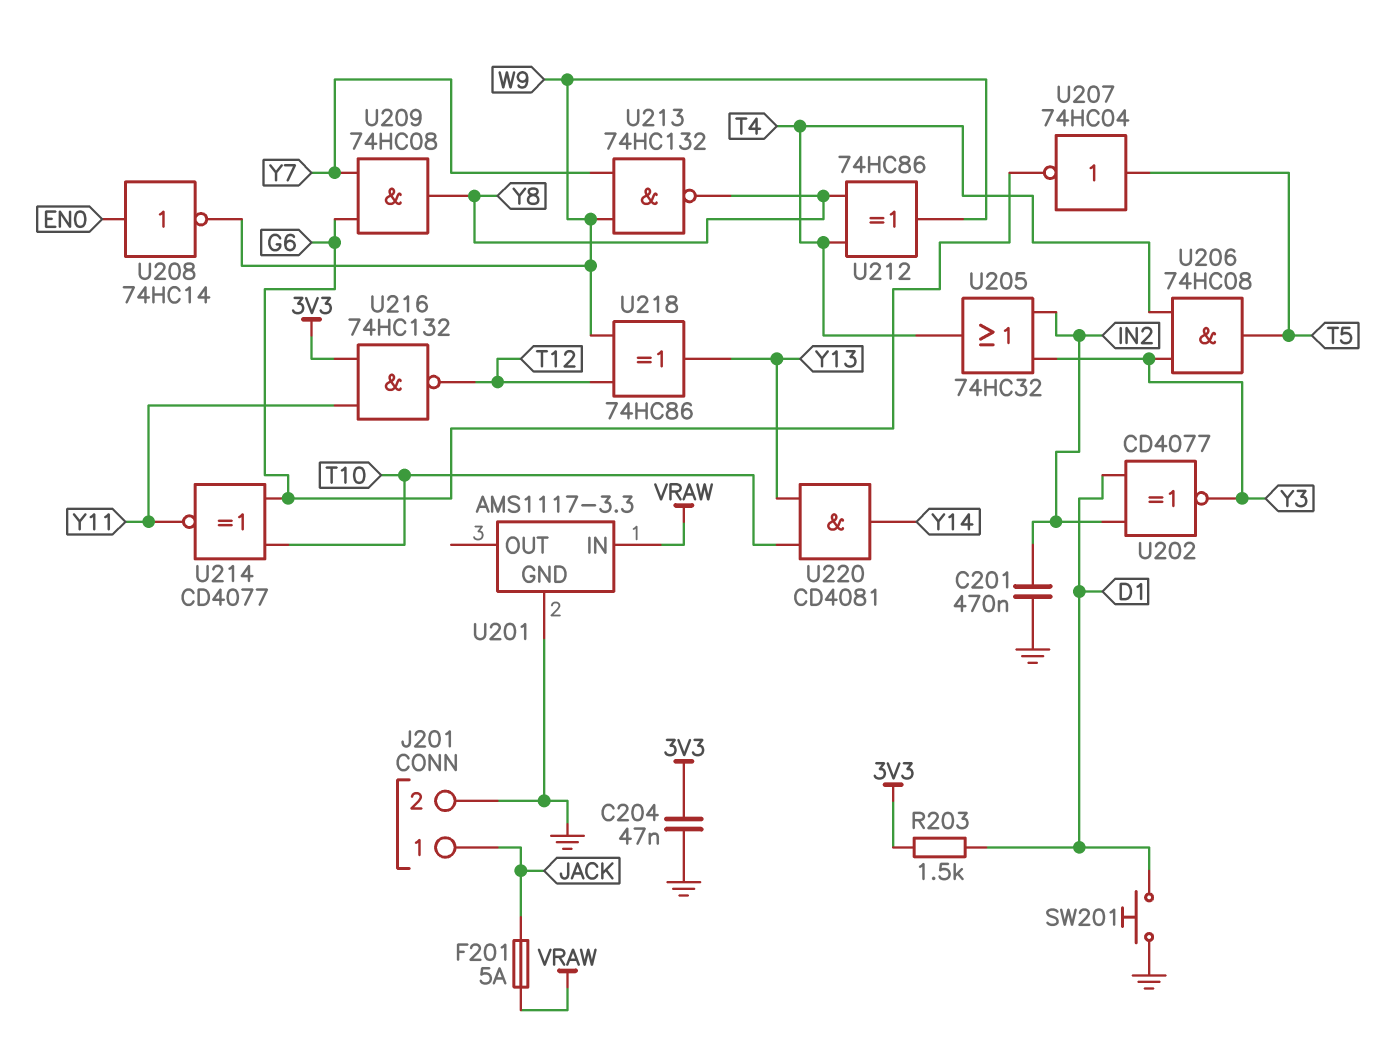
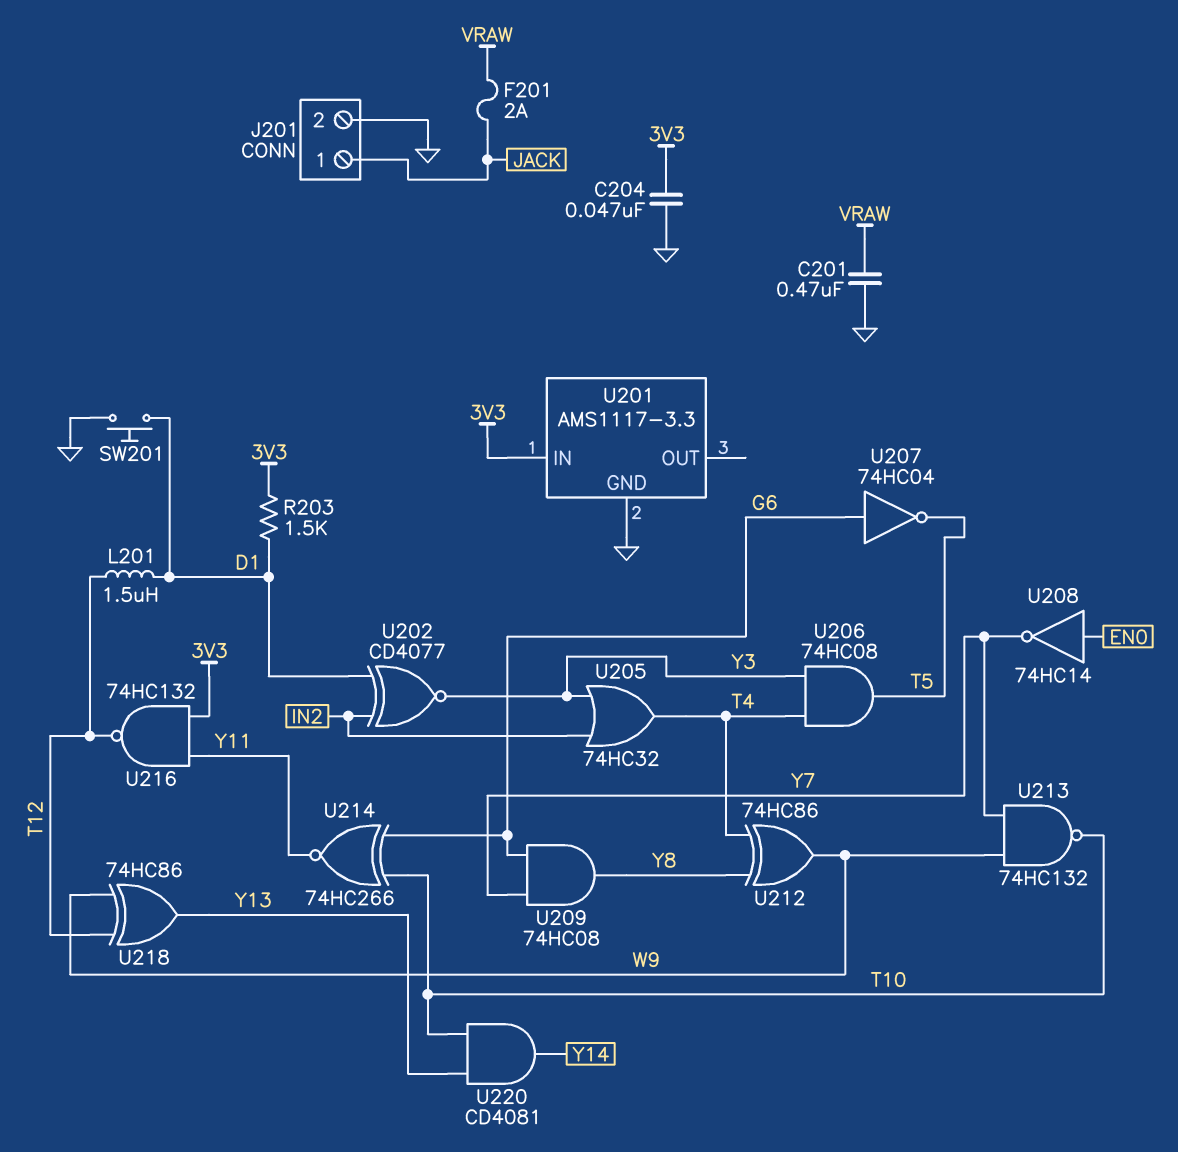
C201: 470nF (GND, IN2) -> 470nF (GND, VRAW)
F201: 5A (JACK, VRAW) -> 2A (JACK, VRAW)
L201: none -> 1.5uH (D1, T12)
U201 pin IN: VRAW -> 3V3
U207: NOT 74HC04 (in T5, out G6) -> NOT 74HC04 (in G6, out T5)
U208: NOT 74HC14 (in EN0, out W9) -> NOT 74HC14 (in EN0, out Y7)
U213: NAND 74HC132 (in W9, in Y7, out Y8) -> NAND 74HC132 (in W9, in Y7, out T10)
U214: XNOR CD4077 (in G6, in T10, out Y11) -> XNOR 74HC266 (in G6, in T10, out Y11)

